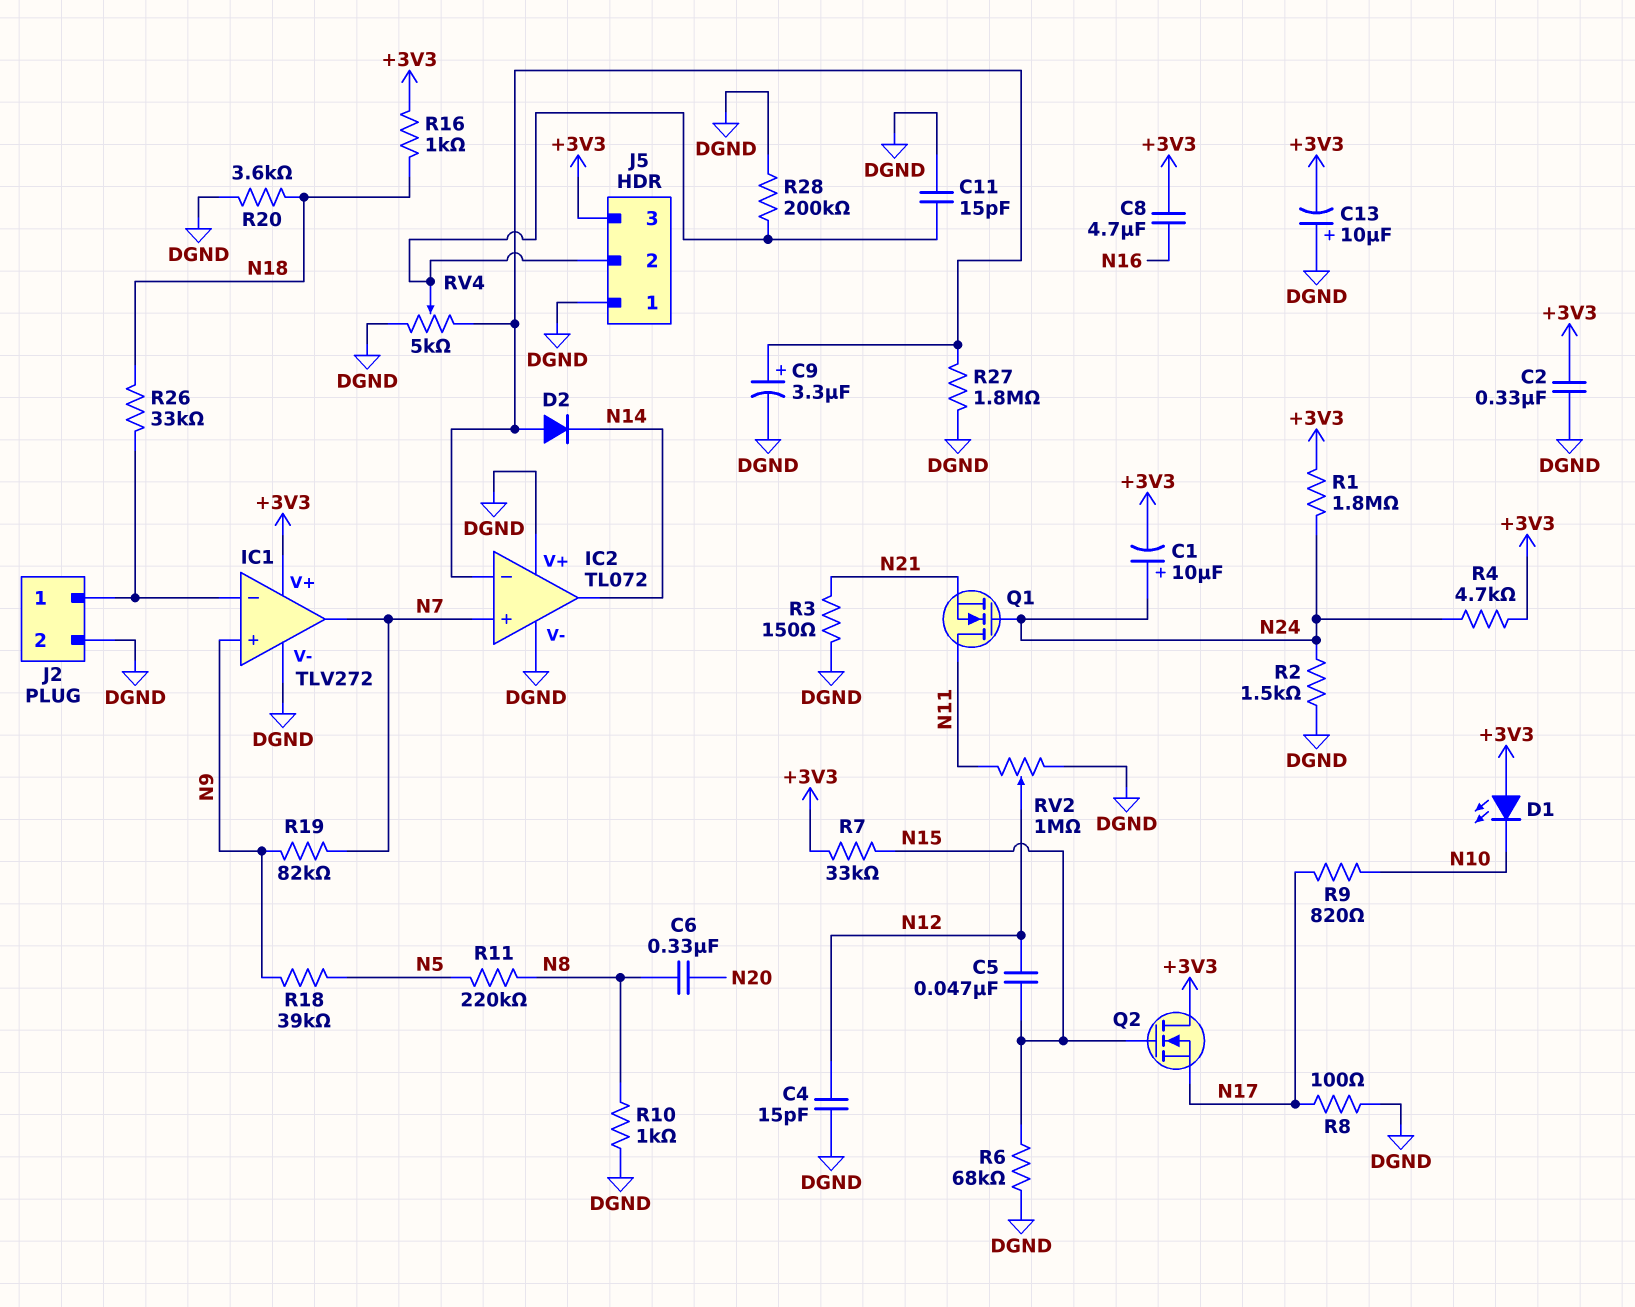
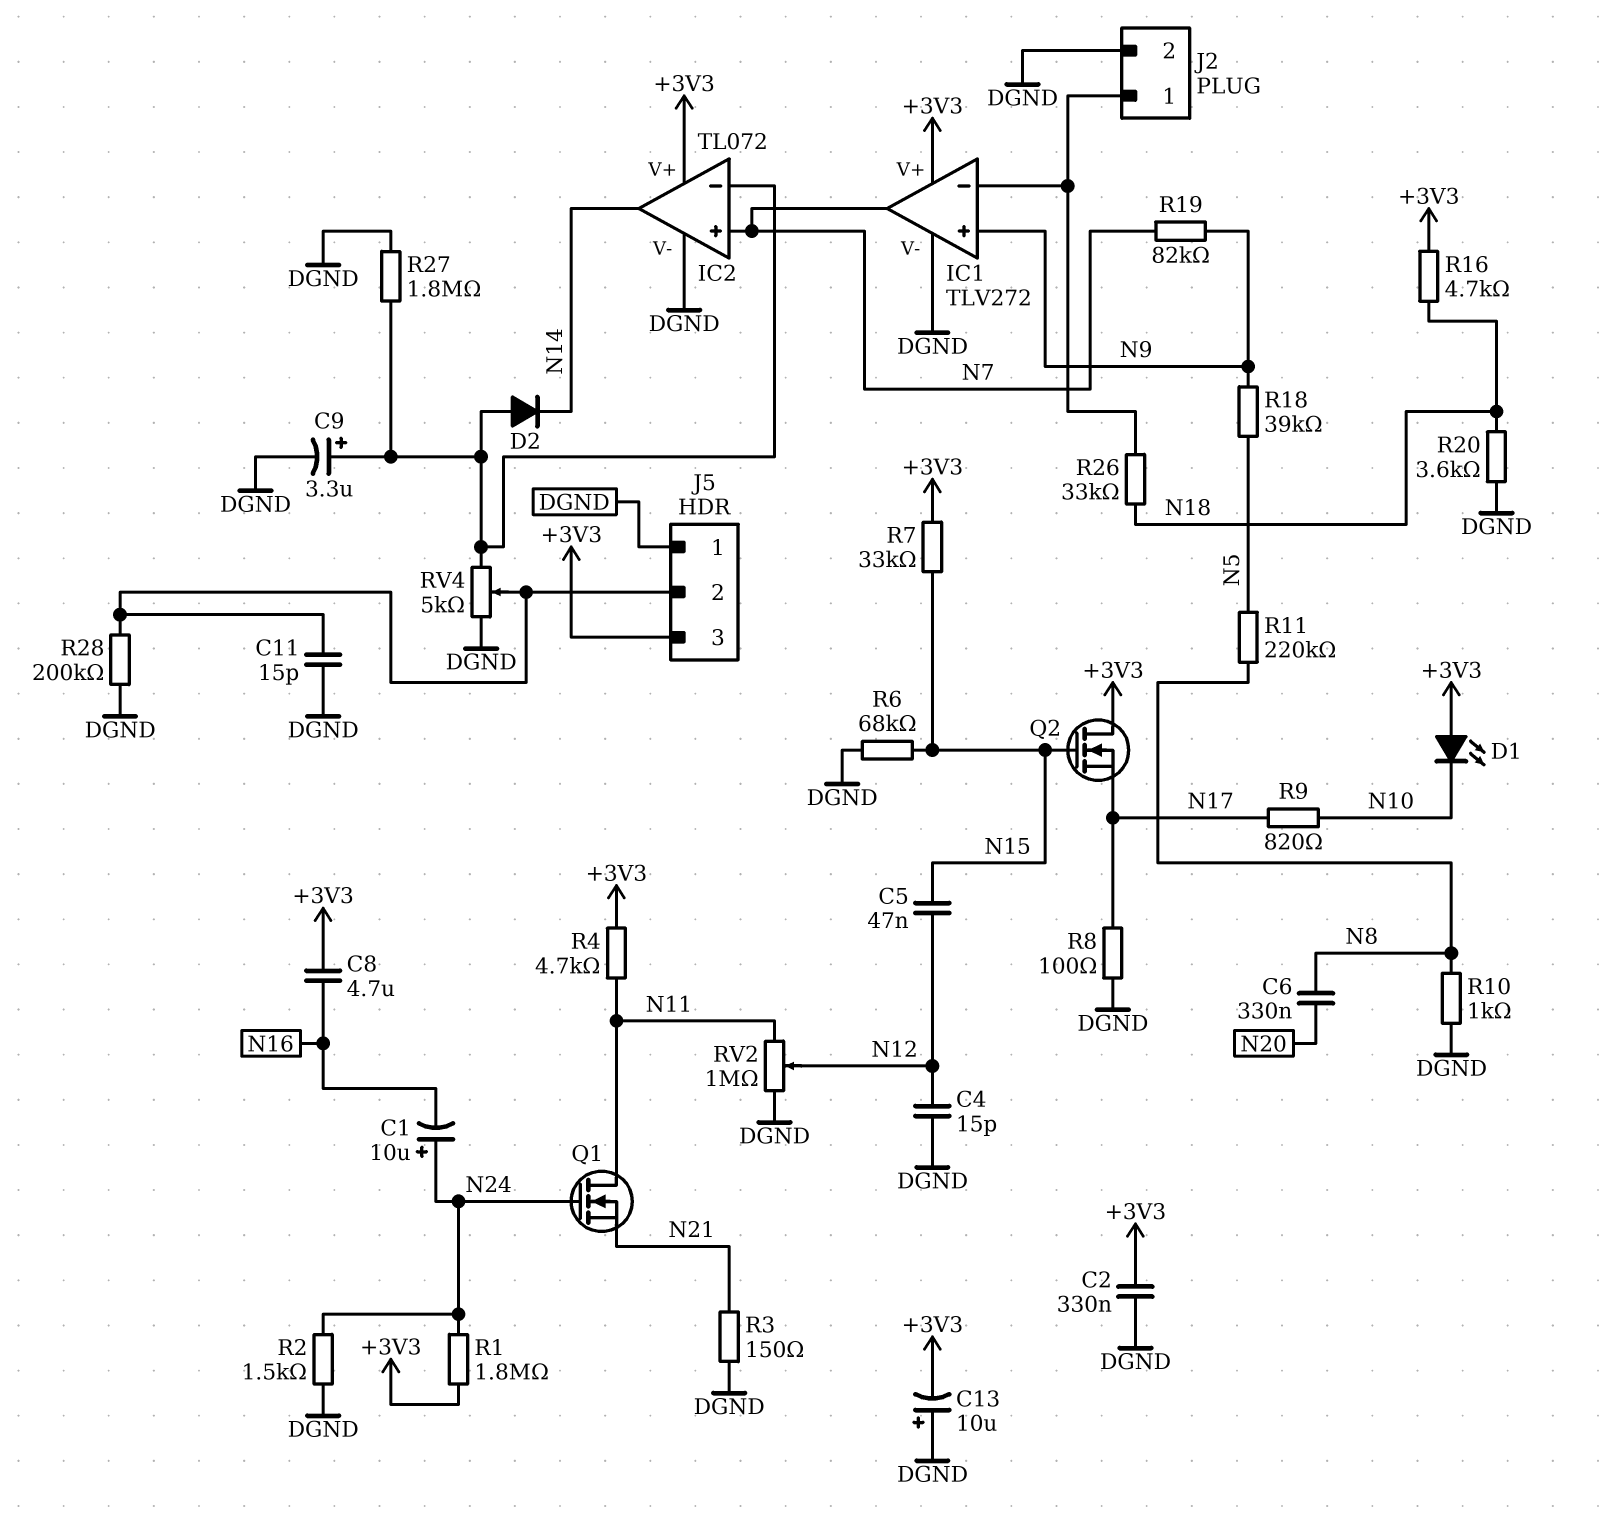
C1: 10uF (plus N24, minus +3V3) -> 10uF (plus N24, minus N16)
IC2 pin V+: DGND -> +3V3
R4: 4.7k (+3V3, N24) -> 4.7k (+3V3, N11)
R16: 1k (+3V3, N18) -> 4.7k (+3V3, N18)

